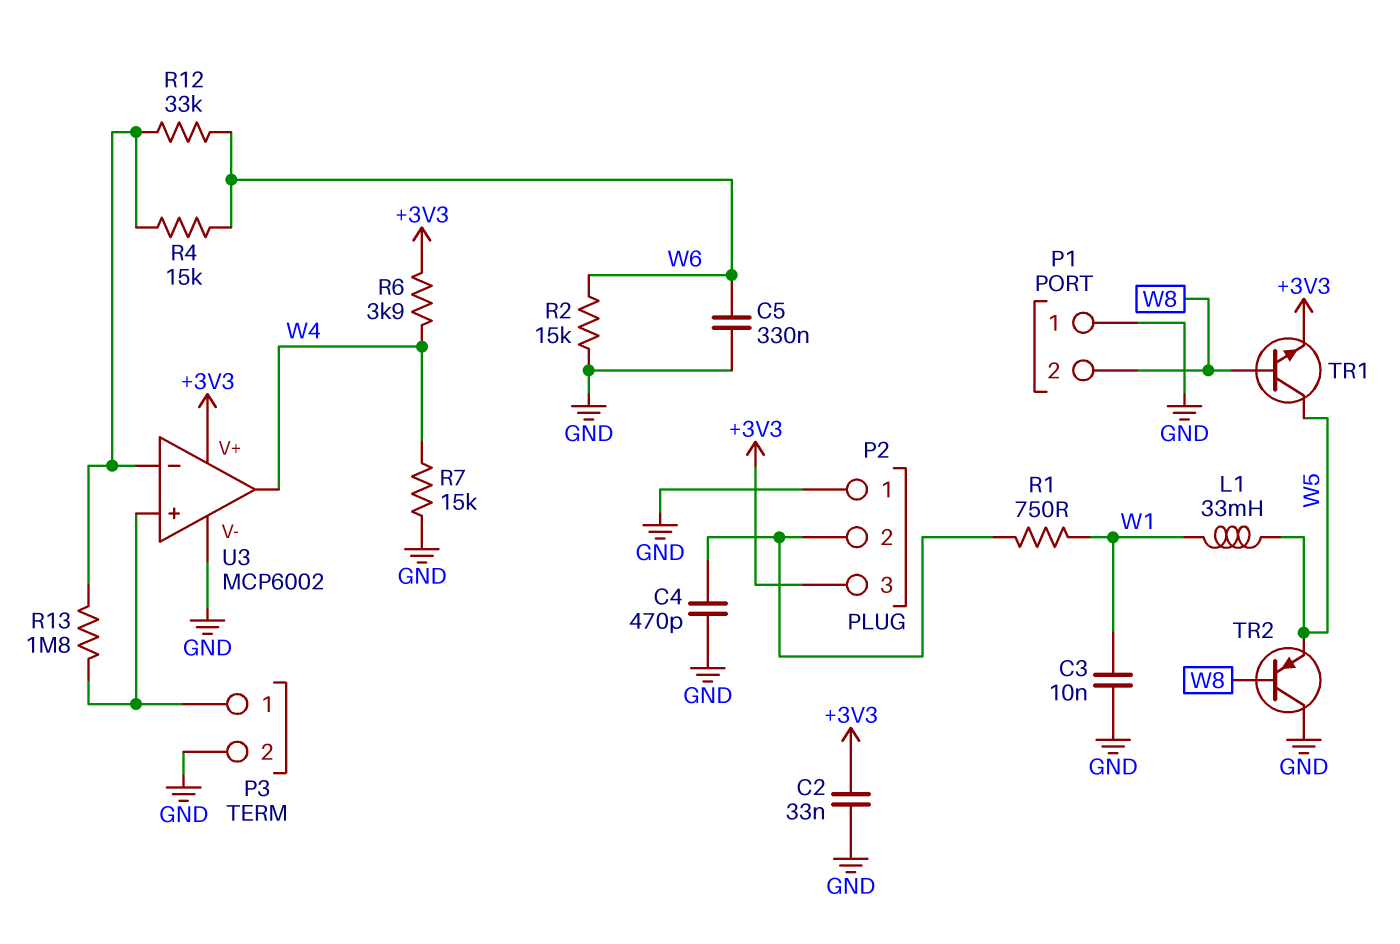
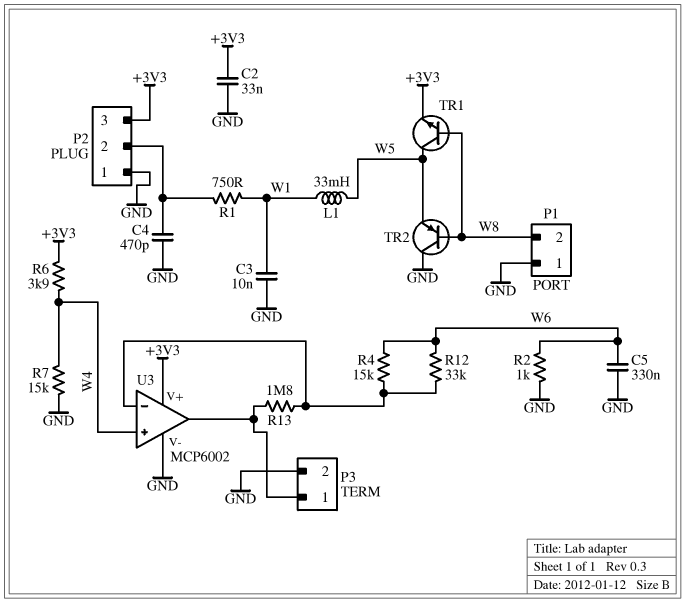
R2: 15k (GND, W6) -> 1k (GND, W6)
U3 pin in+: P3/1 -> W4
U3 pin out: W4 -> P3/1

